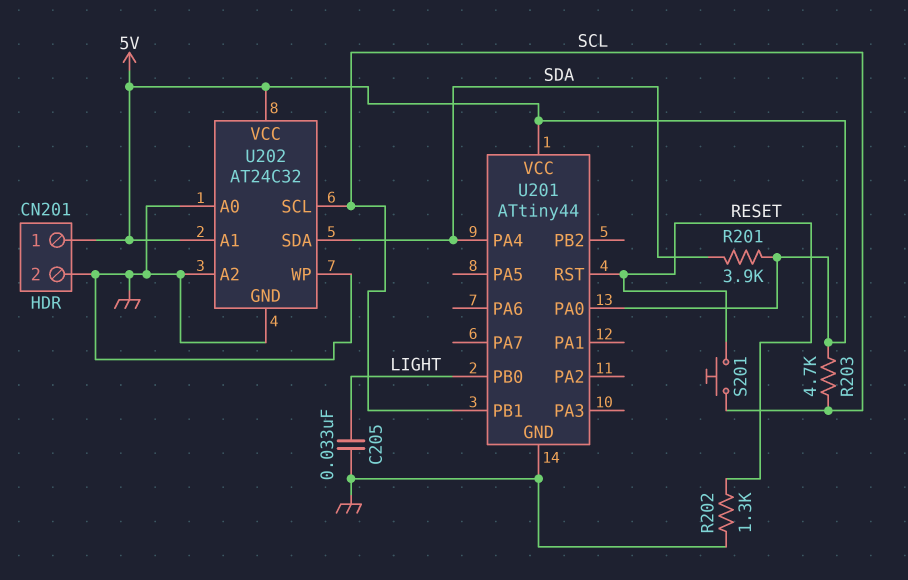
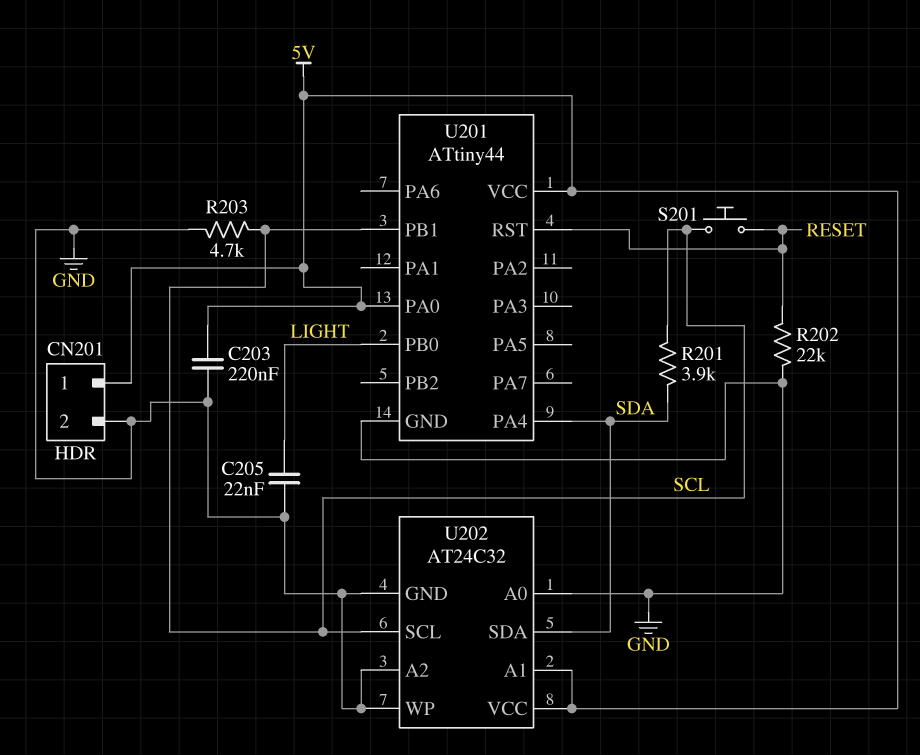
C203: none -> 220nF (5V, GND)
C205: 33nF (GND, LIGHT) -> 22nF (GND, LIGHT)
R201: 3.9k (5V, SDA) -> 3.9k (SCL, SDA)
R202: 1.3k (GND, RESET) -> 22k (GND, RESET)
R203: 4.7k (5V, SCL) -> 4.7k (GND, SCL)

